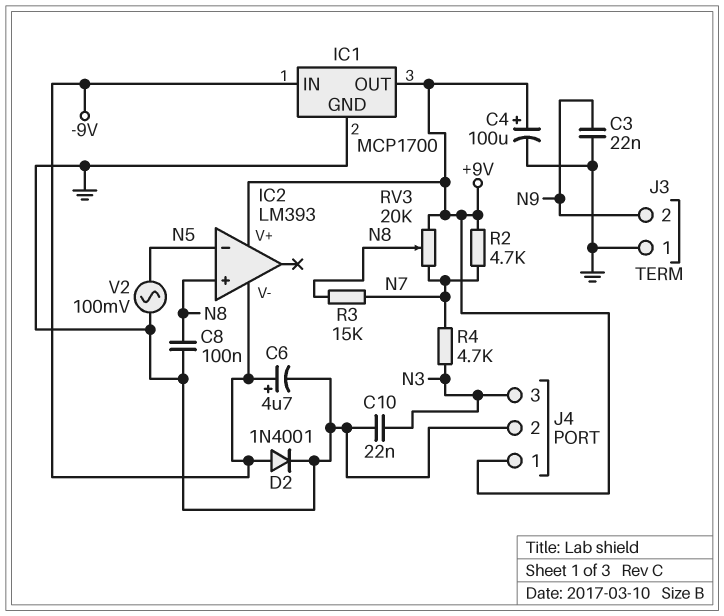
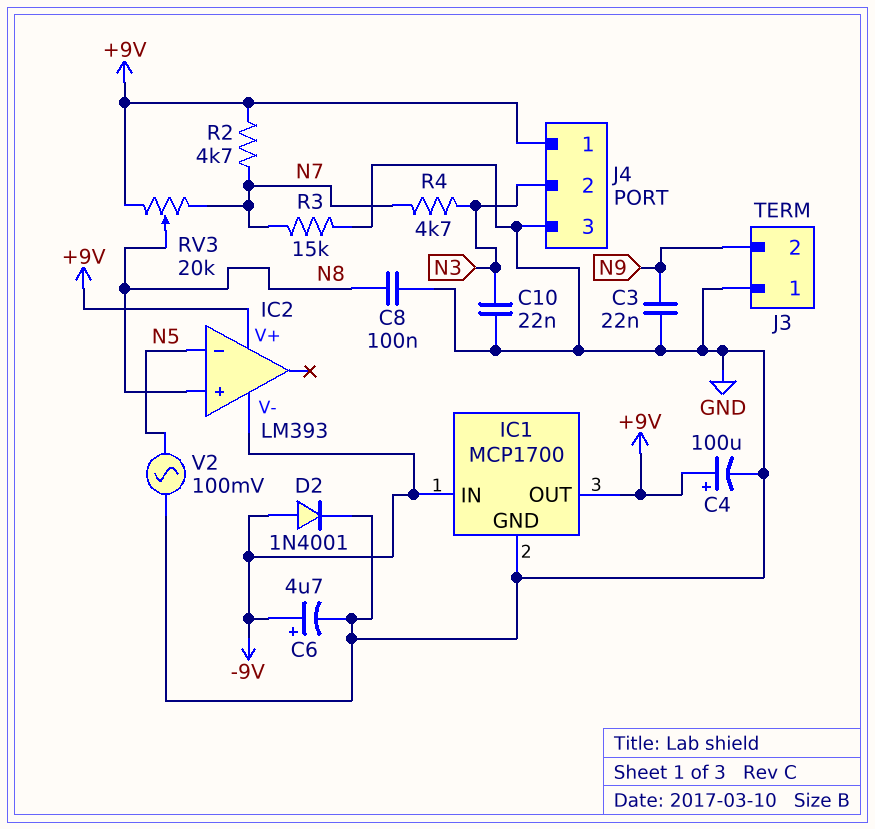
J4 pin 2: GND -> N3
J4 pin 3: N3 -> GND
R3: 15k (N7, N8) -> 15k (GND, N7)

